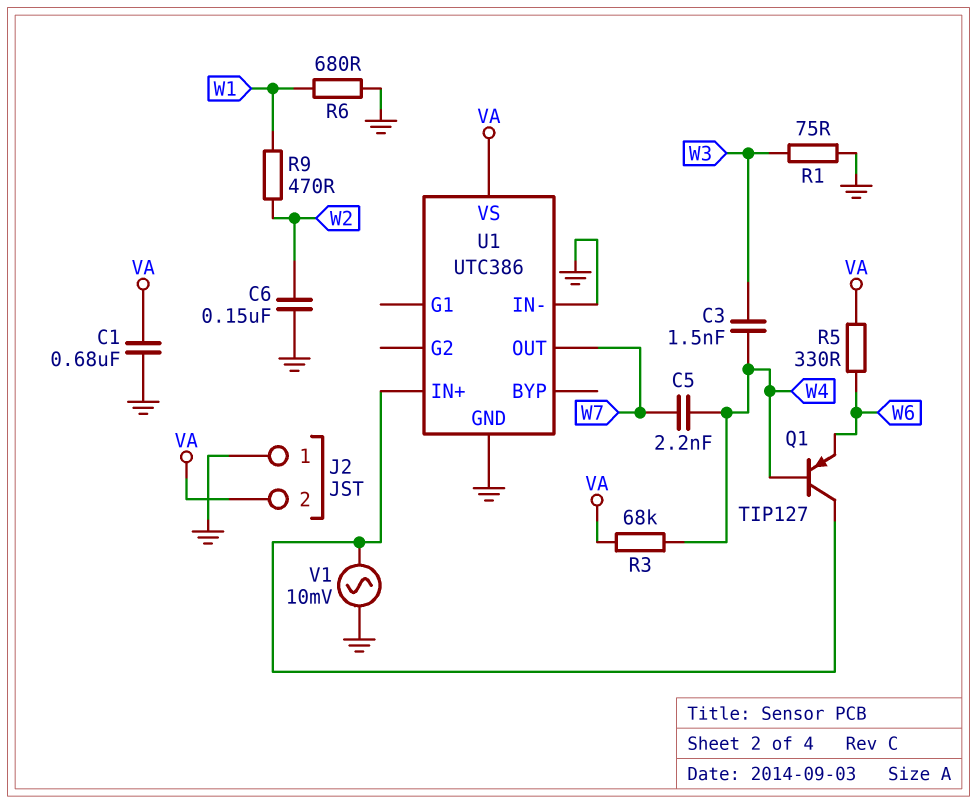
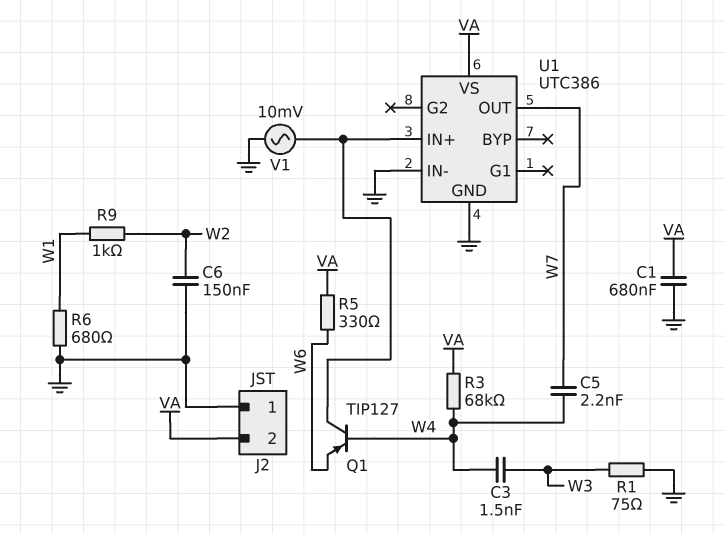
R9: 470 (W1, W2) -> 1k (W1, W2)

